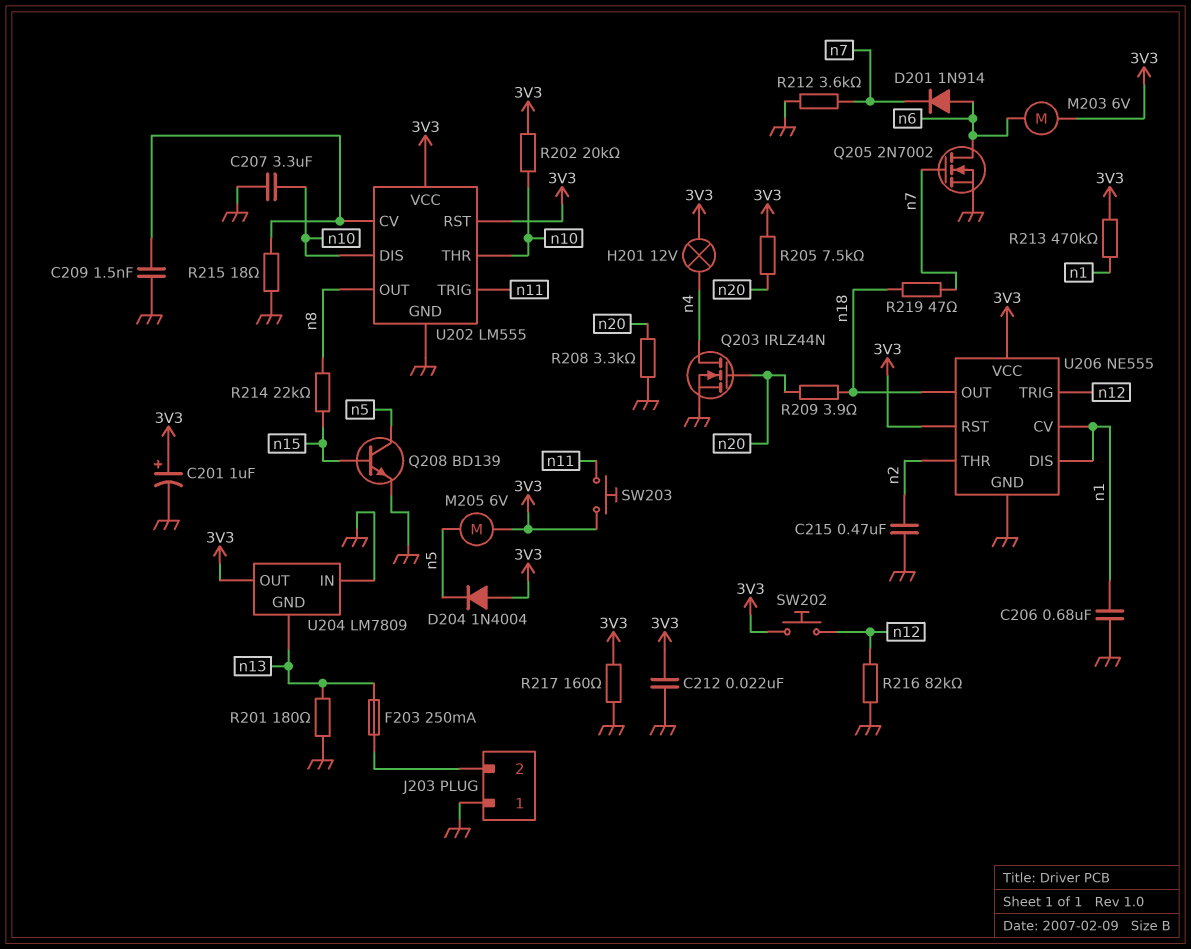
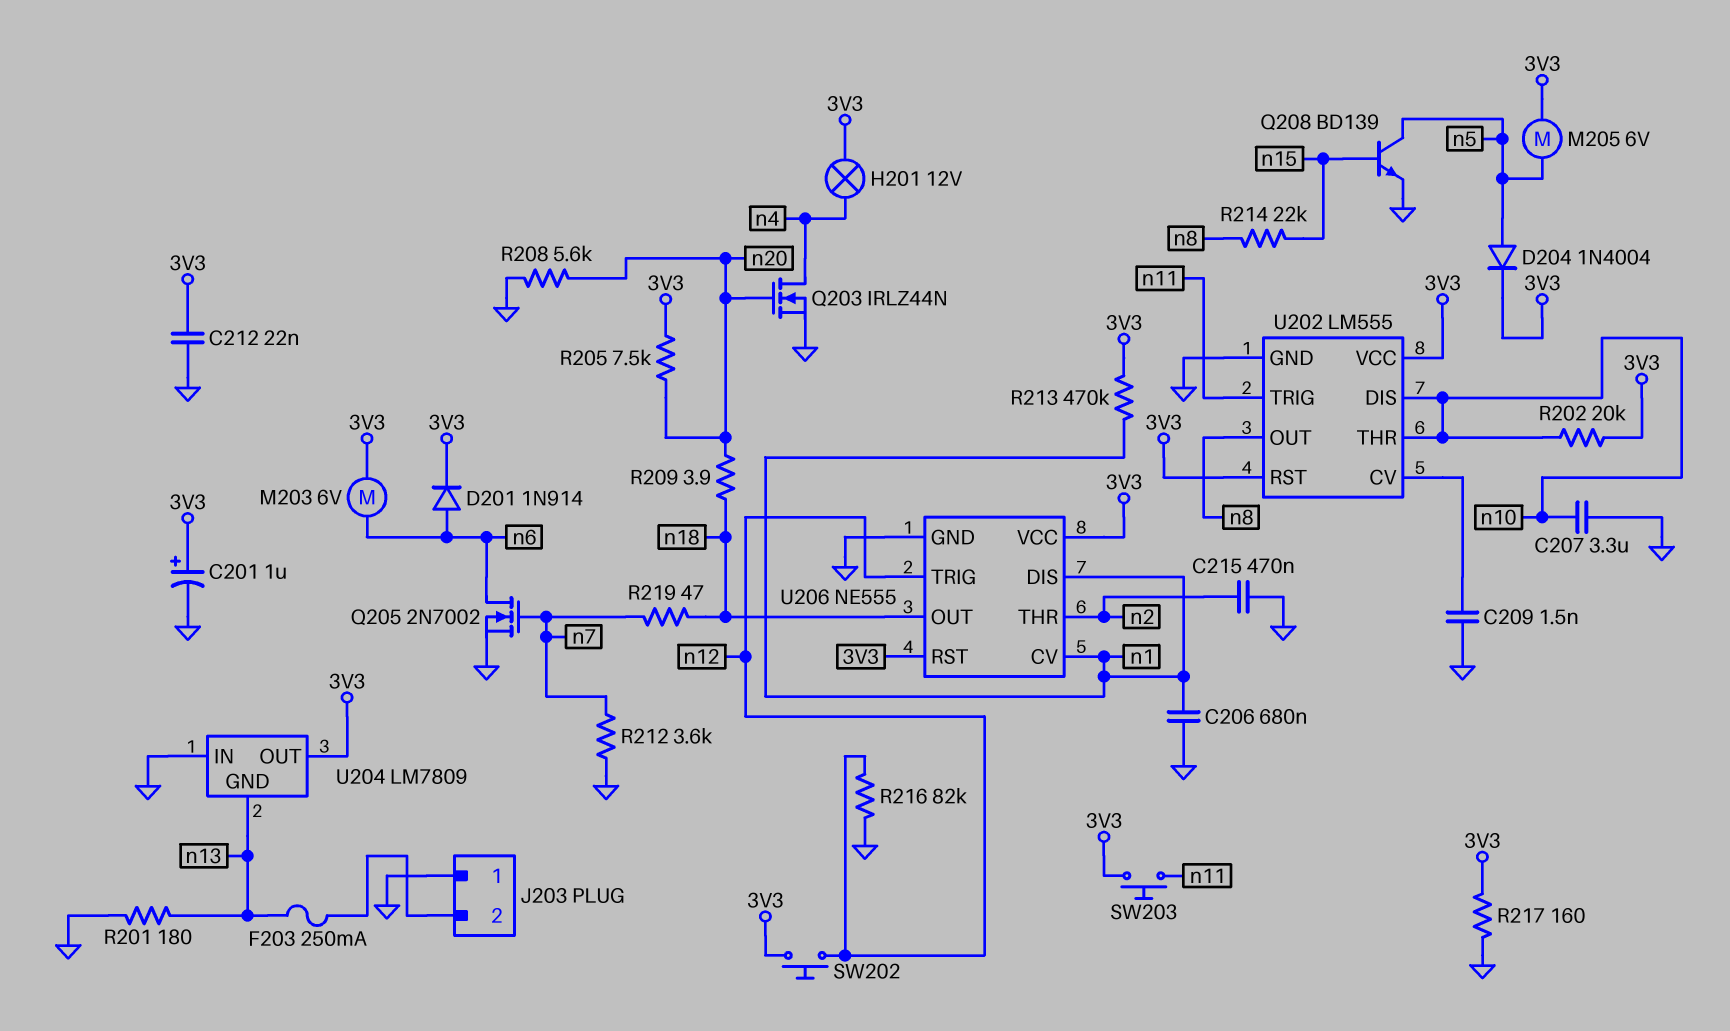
D201: diode 1N914 (A n6, K n7) -> diode 1N914 (A n6, K 3V3)
D204: diode 1N4004 (A 3V3, K n5) -> diode 1N4004 (A n5, K 3V3)
R208: 3.3k (GND, n20) -> 5.6k (GND, n20)
R215: 18 (GND, U202/CV) -> none

